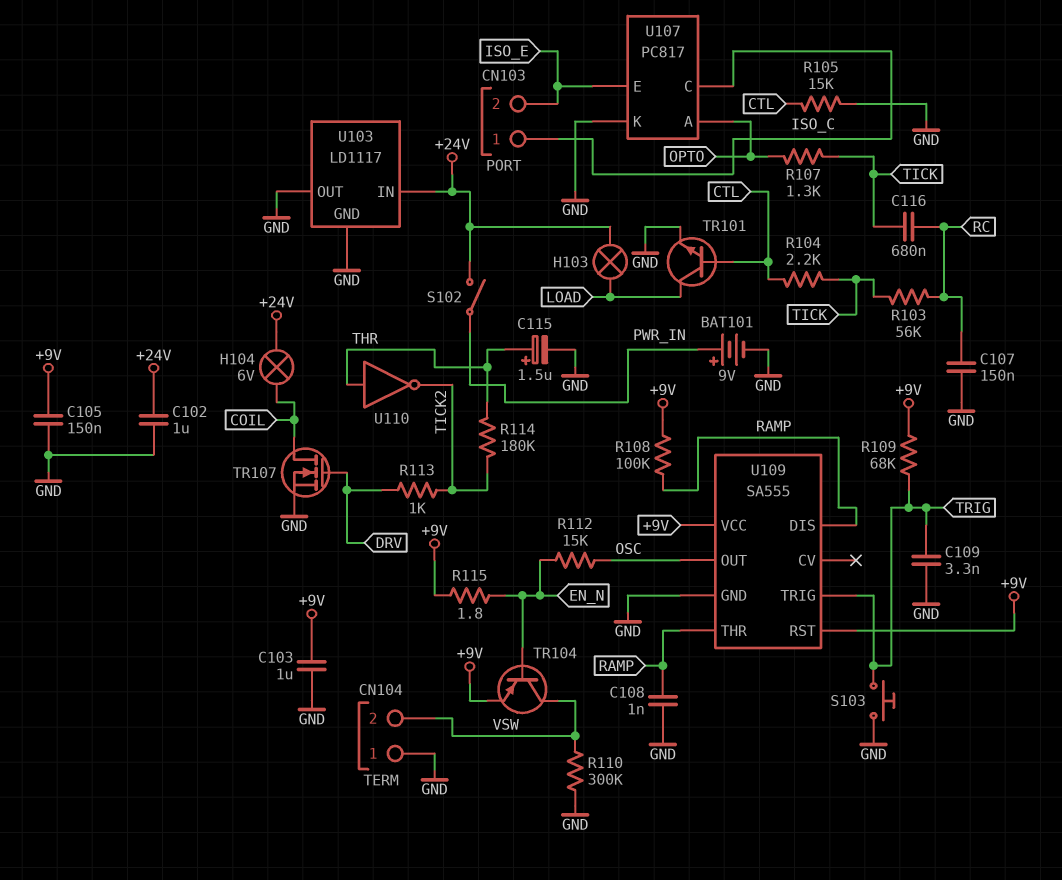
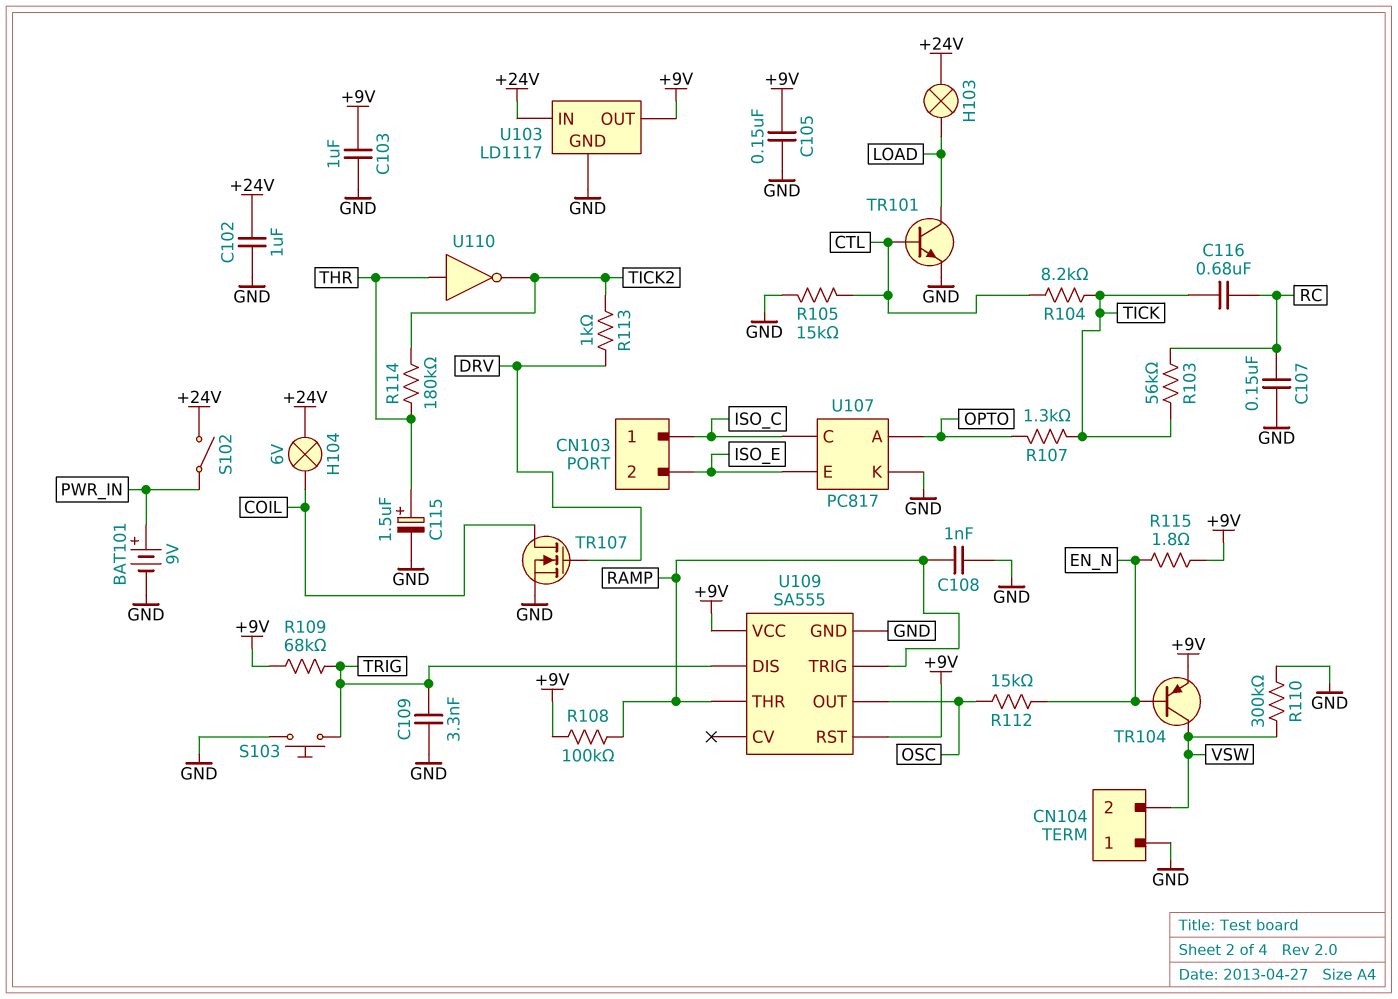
R104: 2.2k (CTL, TICK) -> 8.2k (CTL, TICK)
U103 pin OUT: GND -> +9V
U109 pin DIS: RAMP -> TRIG
U109 pin TRIG: TRIG -> RAMP

